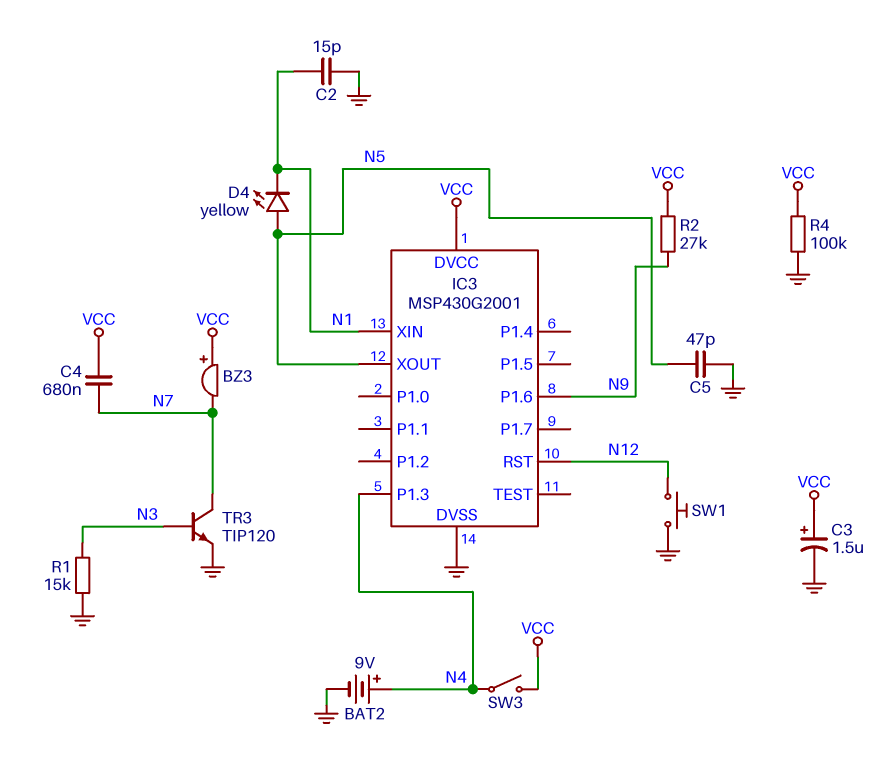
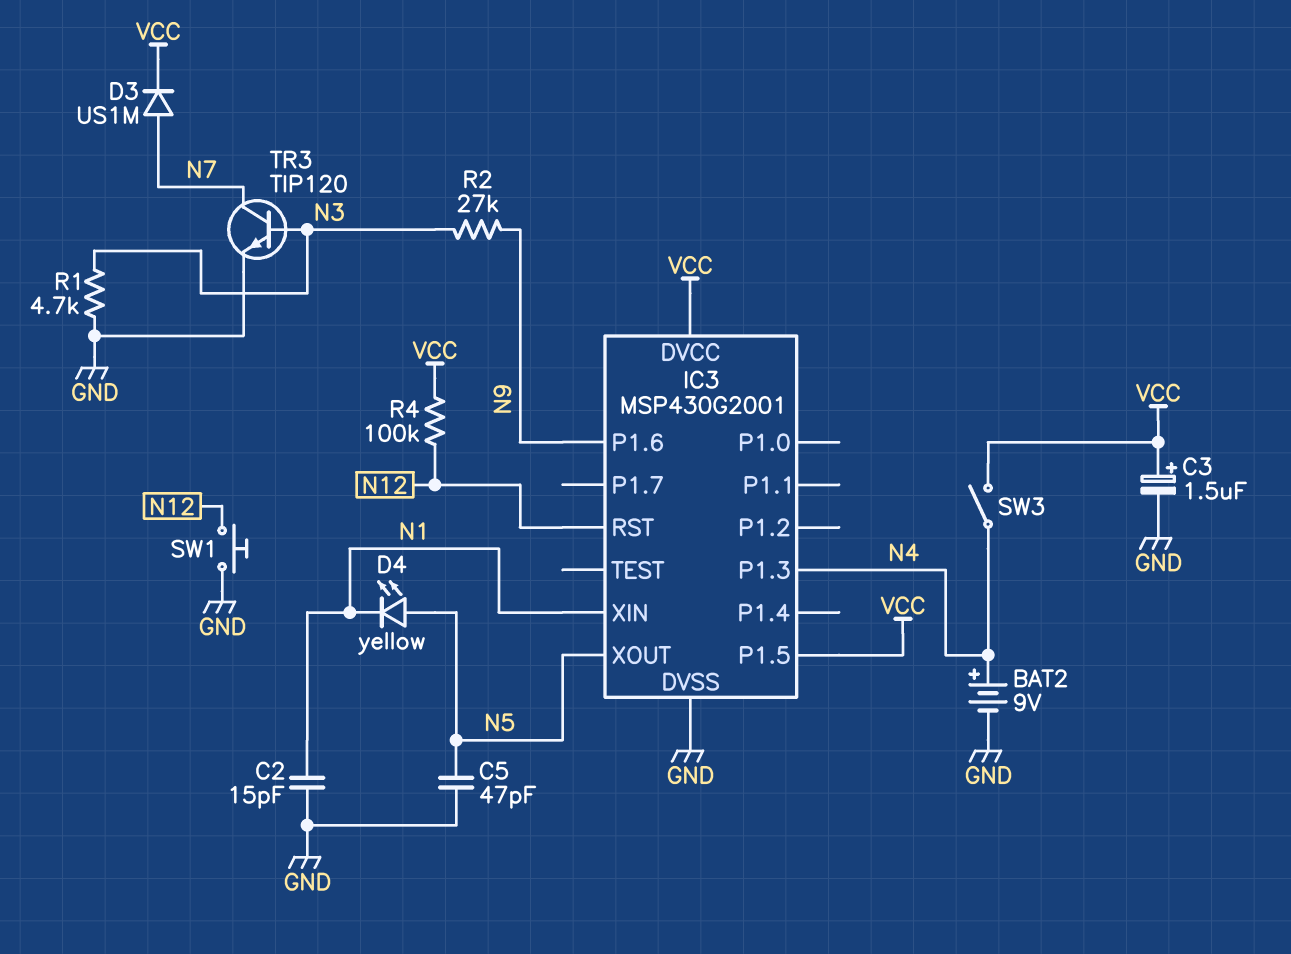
BZ3: buzzer (plus VCC, minus N7) -> none
C4: 680nF (N7, VCC) -> none
D3: none -> diode US1M (A N7, K VCC)
IC3 pin P1.5: none -> VCC
R1: 15k (GND, N3) -> 4.7k (GND, N3)
R2: 27k (N9, VCC) -> 27k (N3, N9)
R4: 100k (GND, VCC) -> 100k (N12, VCC)

